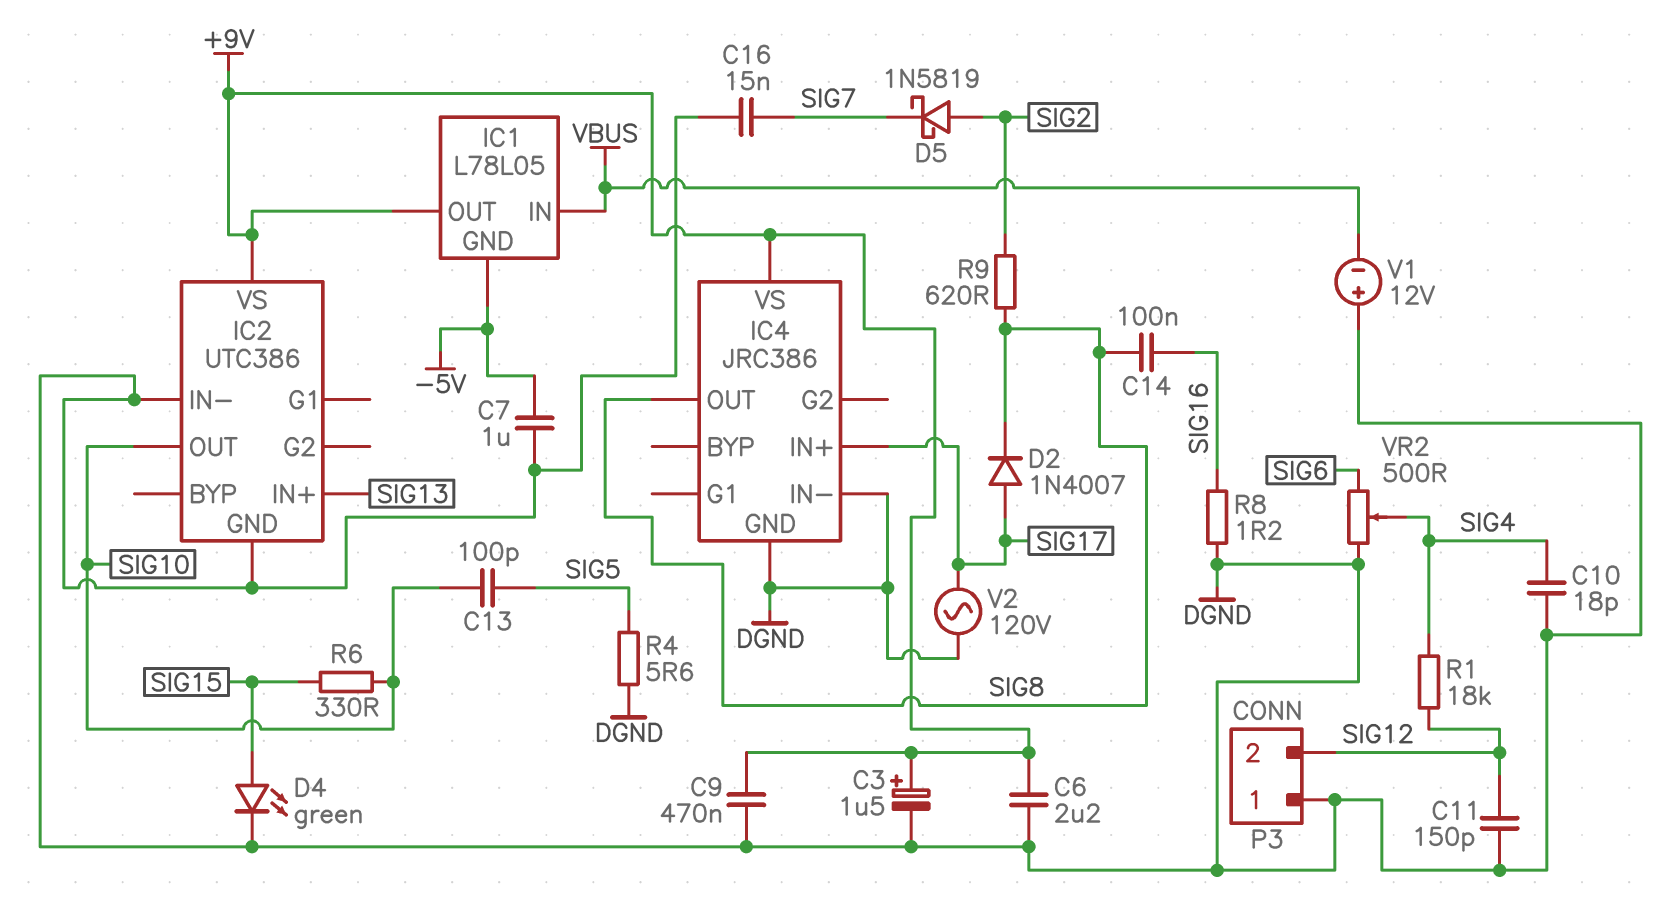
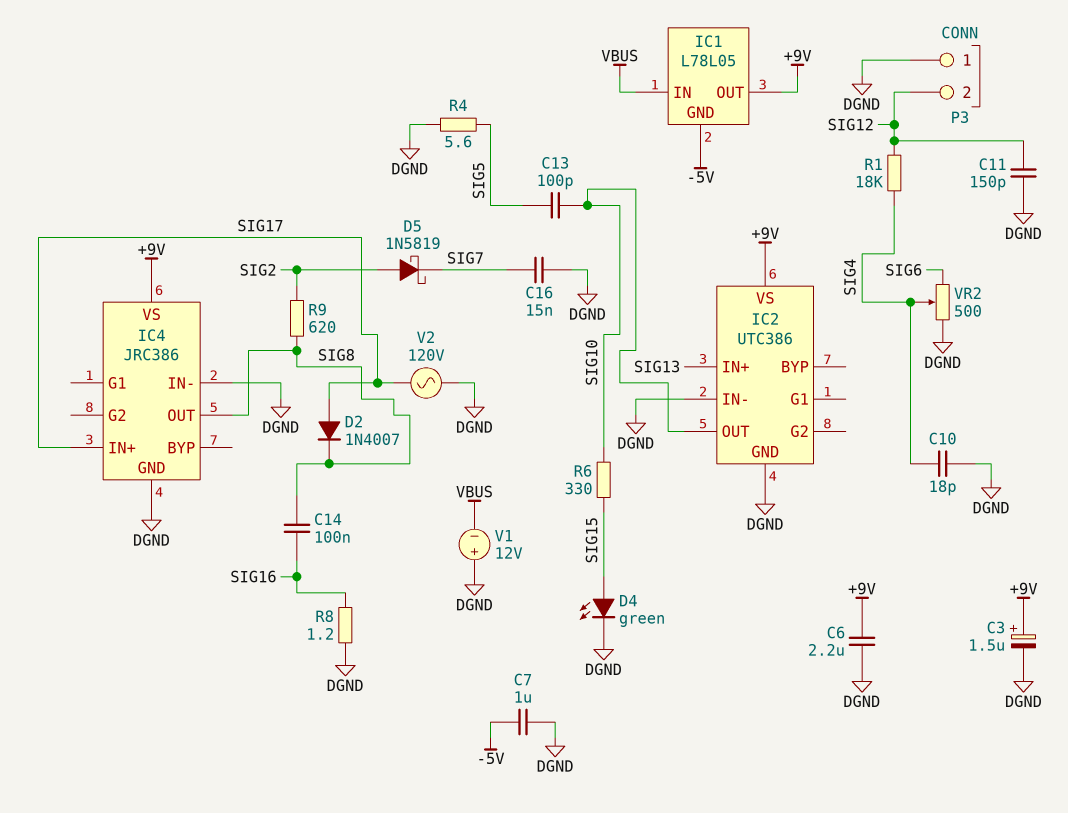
C9: 470nF (+9V, DGND) -> none

